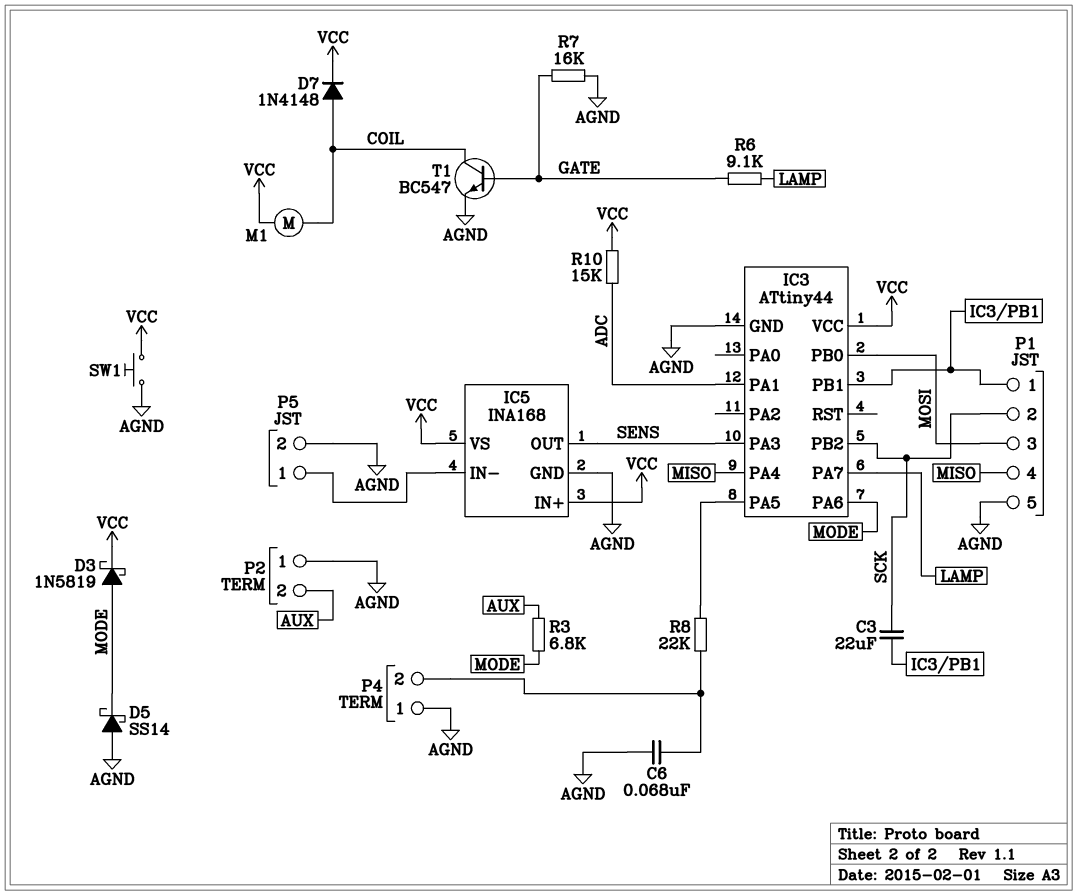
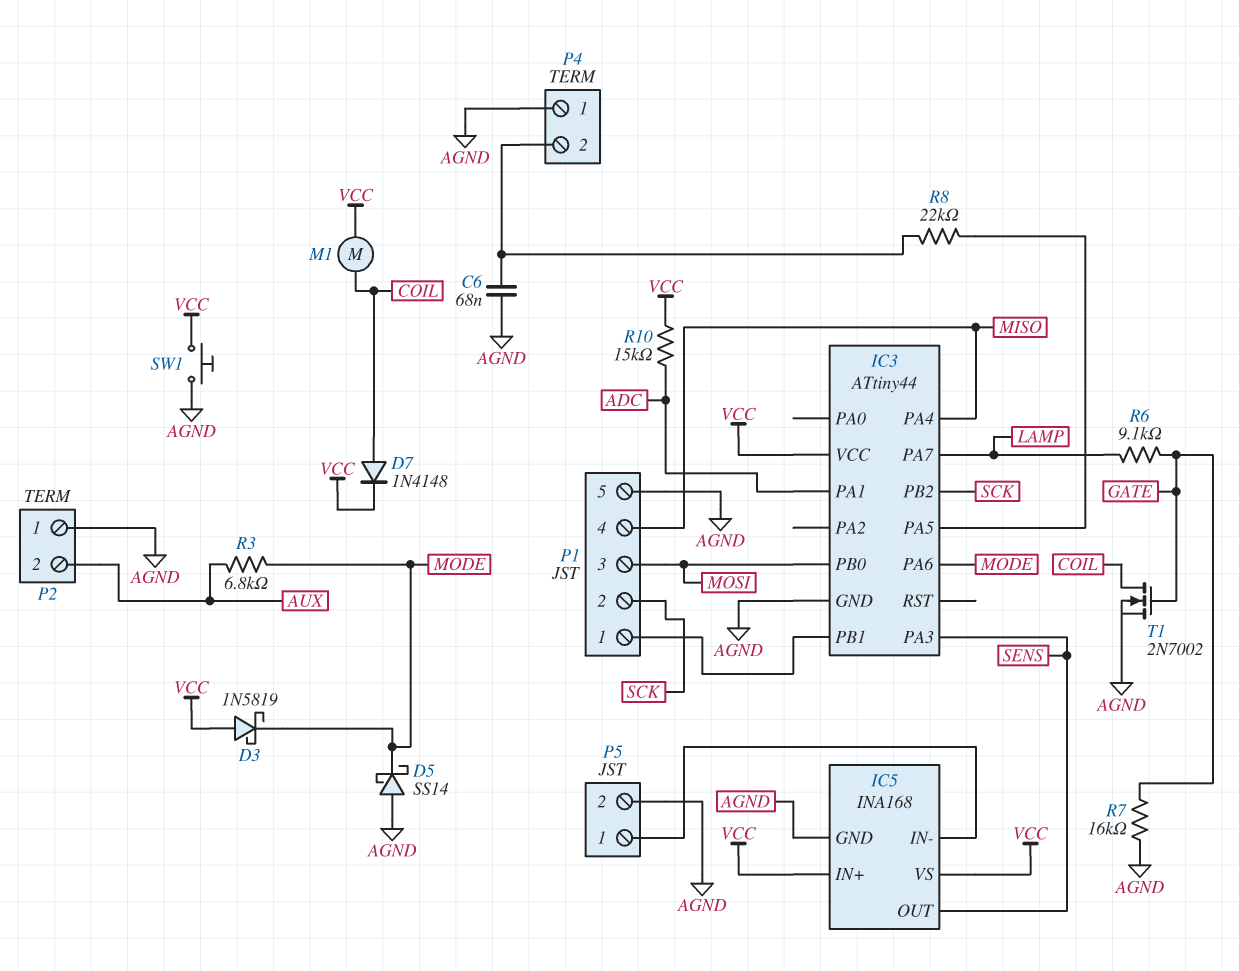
C3: 22uF (IC3/PB1, SCK) -> none
D3: schottky 1N5819 (A MODE, K VCC) -> schottky 1N5819 (A VCC, K MODE)
T1: NPN BC547 (B GATE, C COIL, E AGND) -> NMOS 2N7002 (G GATE, D COIL, S AGND)

